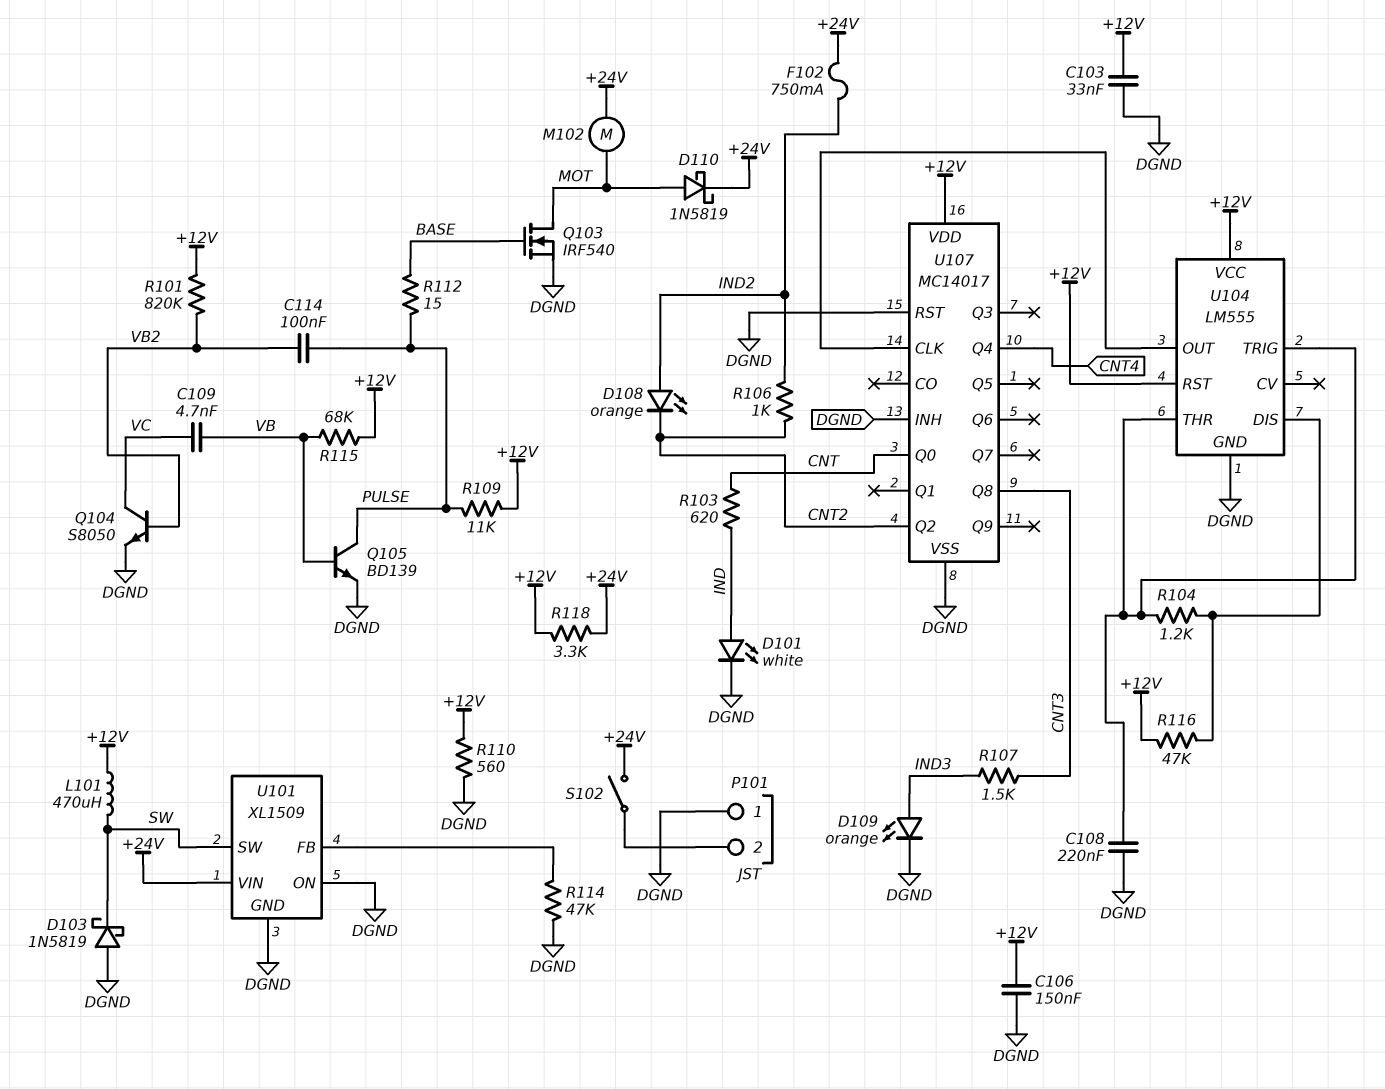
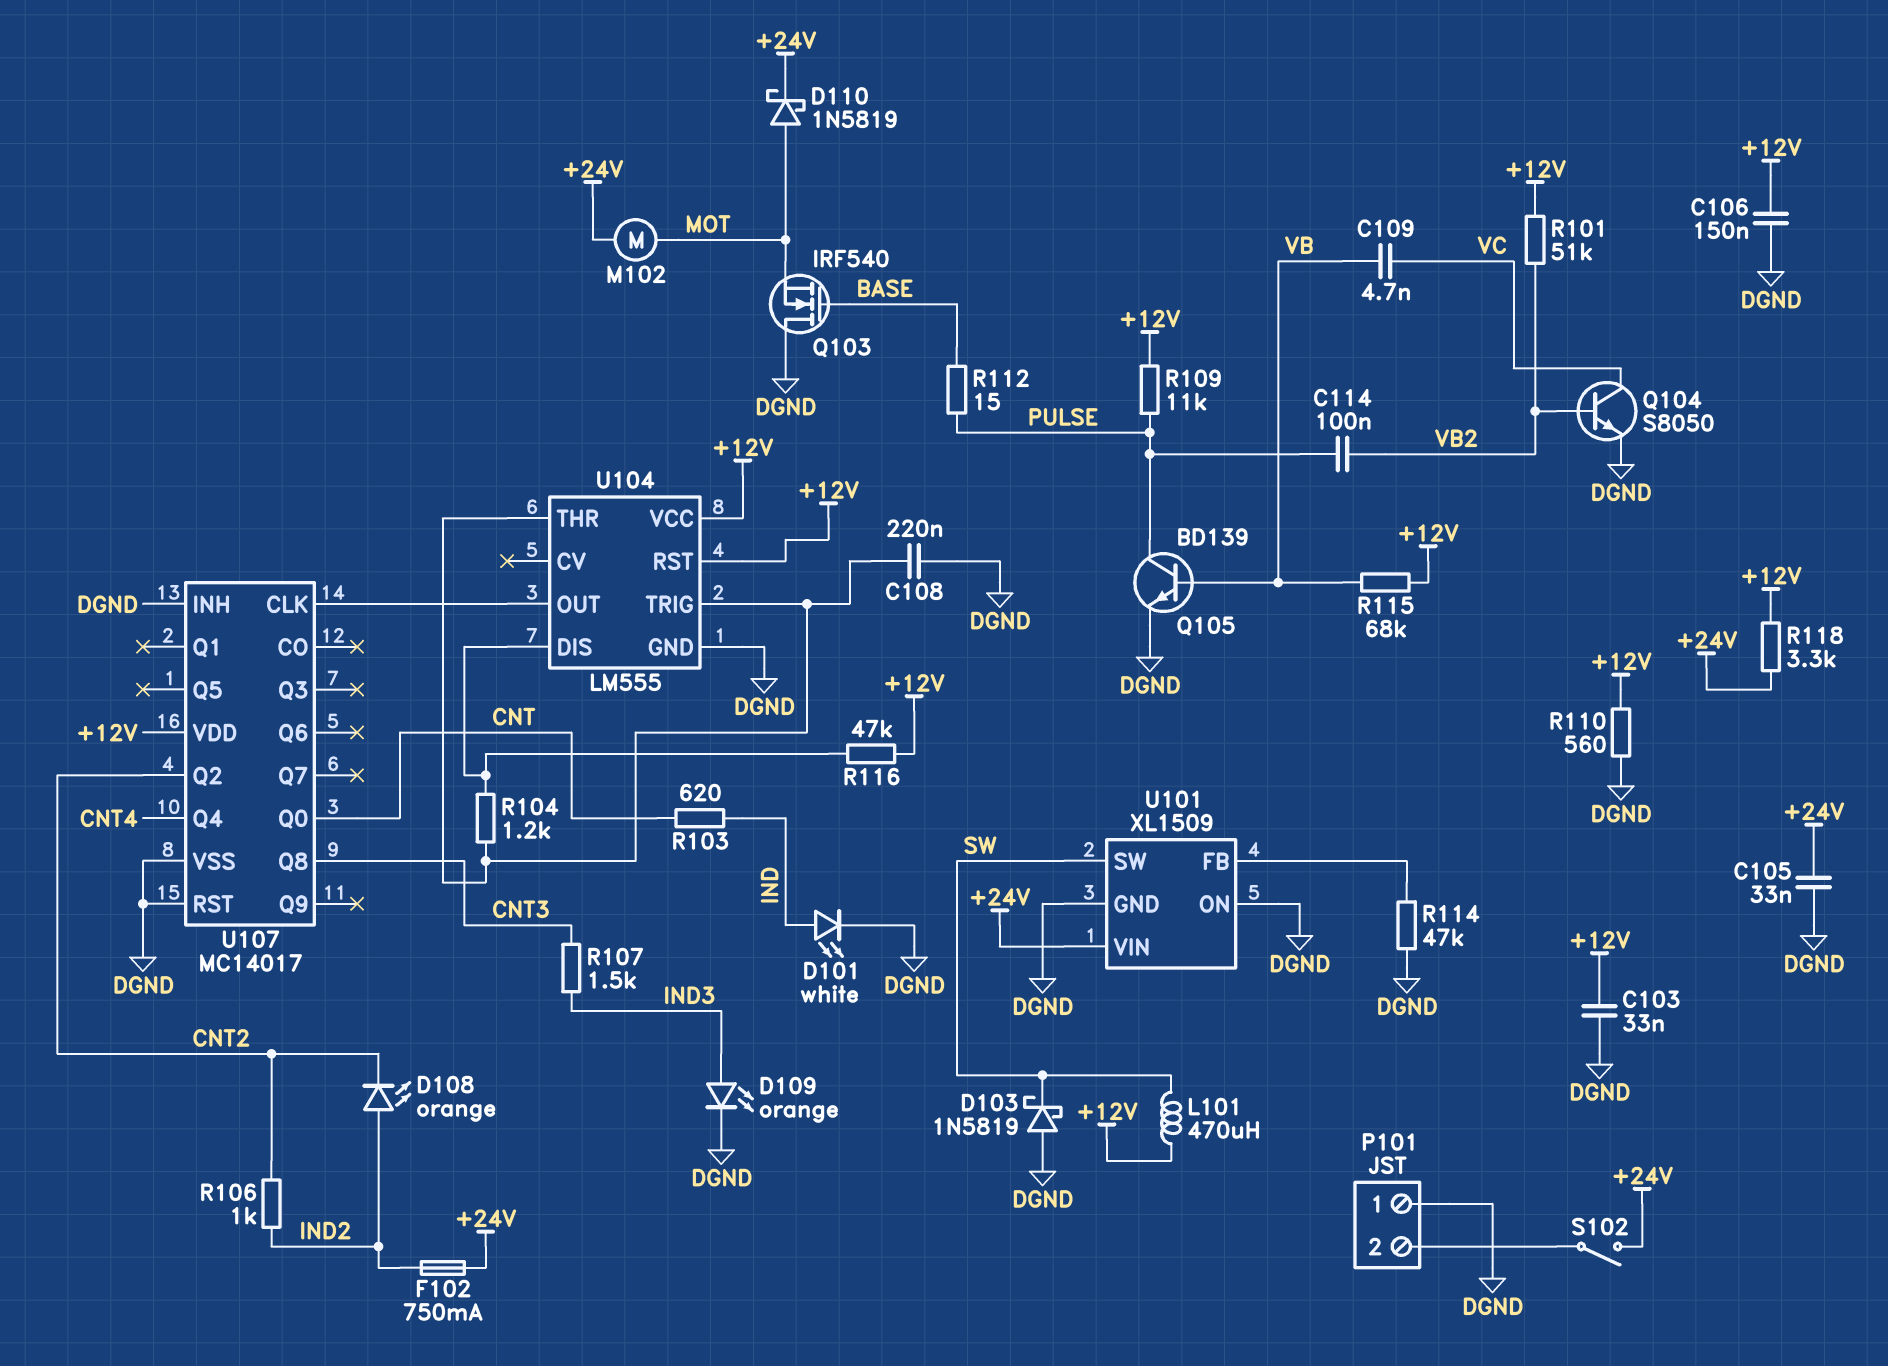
C105: none -> 33nF (+24V, DGND)
Q103: NMOS IRF540 (G BASE, D MOT, S DGND) -> NMOS IRF540 (G BASE, D DGND, S MOT)
R101: 820k (+12V, VB2) -> 51k (+12V, VB2)

